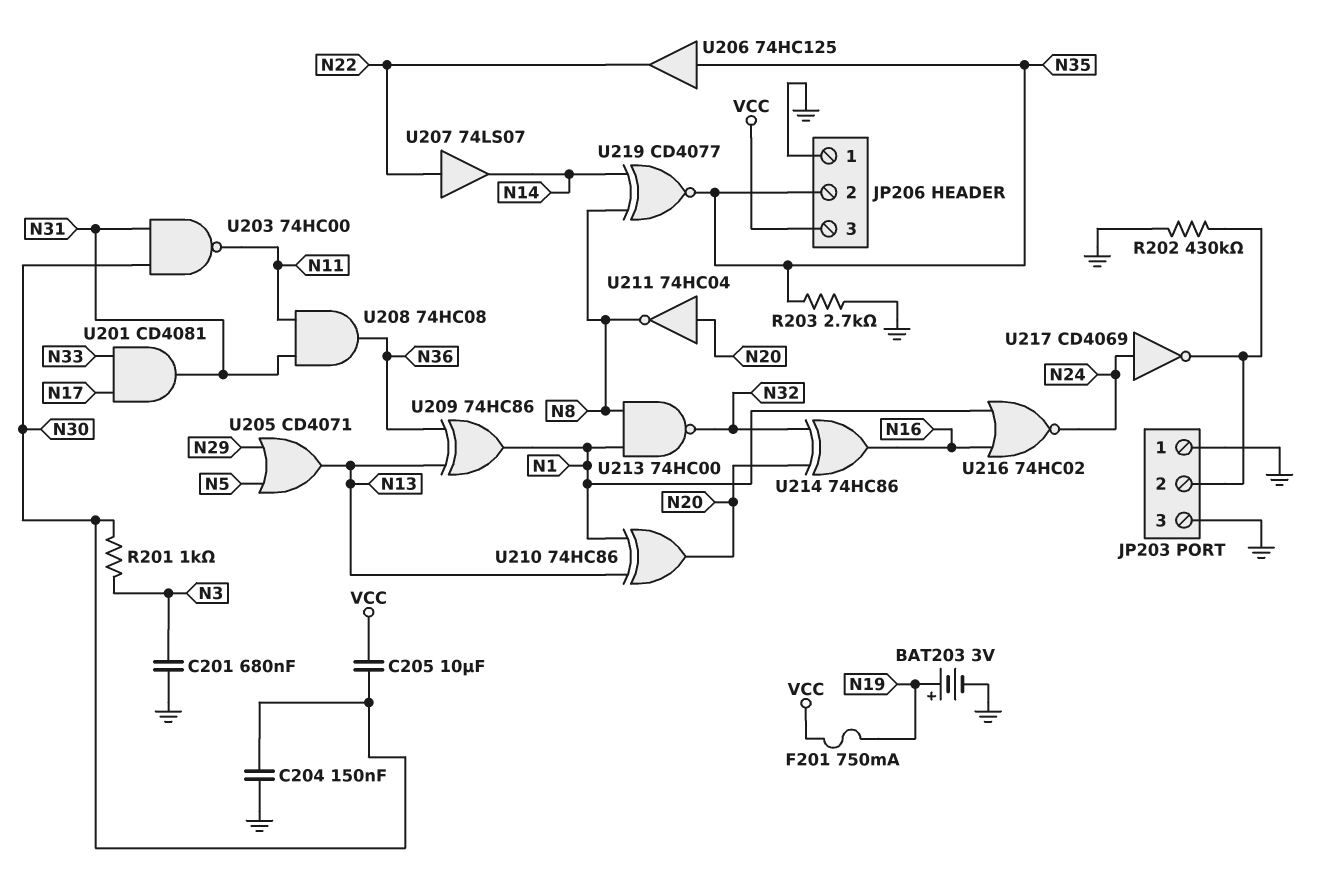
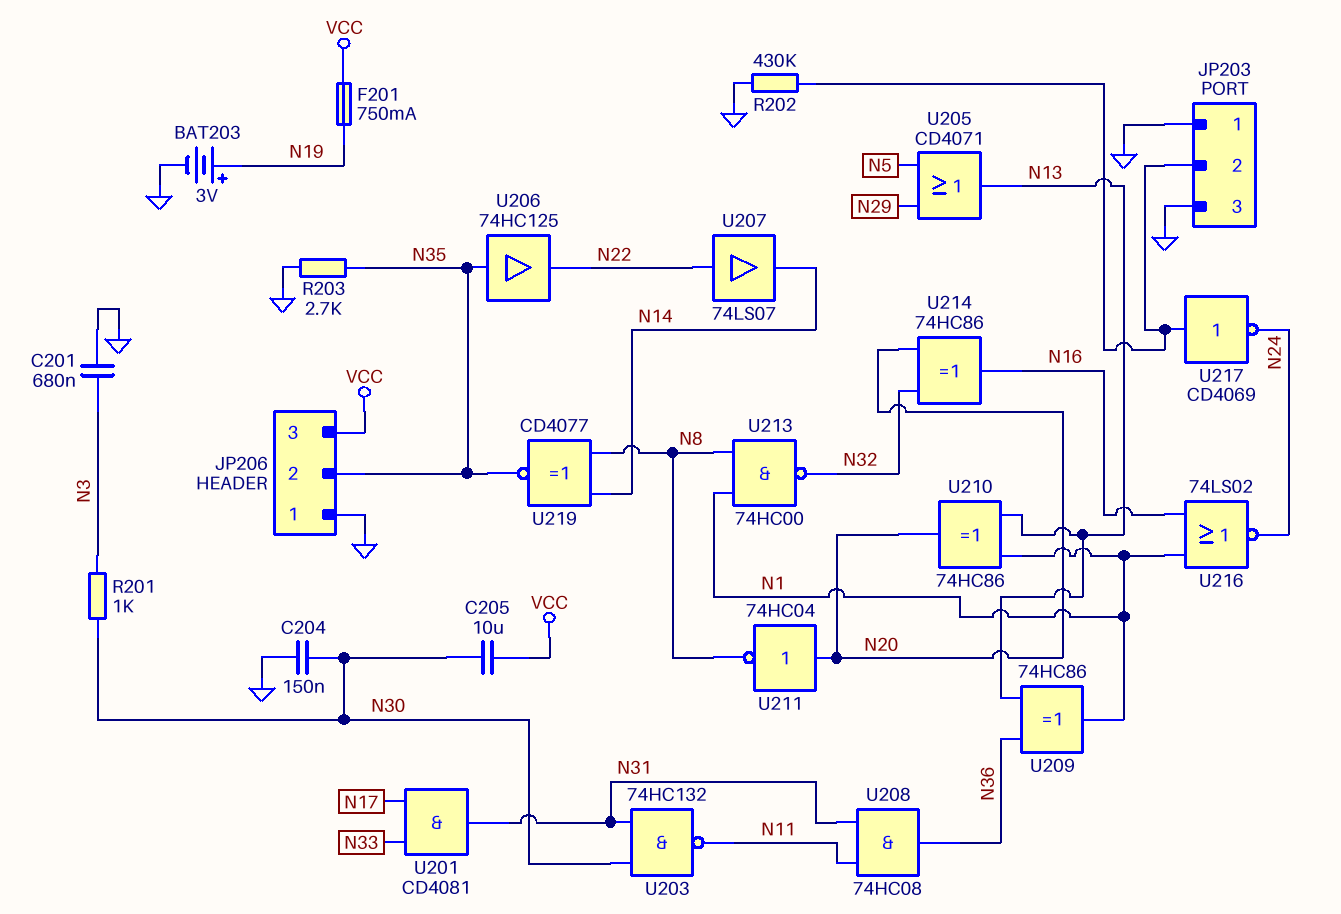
U203: NAND 74HC00 (in N30, in N31, out N11) -> NAND 74HC132 (in N30, in N31, out N11)
U216: NOR 74HC02 (in N1, in N16, out N24) -> NOR 74LS02 (in N1, in N16, out N24)
U217: NOT CD4069 (in N24, out JP203/2) -> NOT CD4069 (in JP203/2, out N24)

